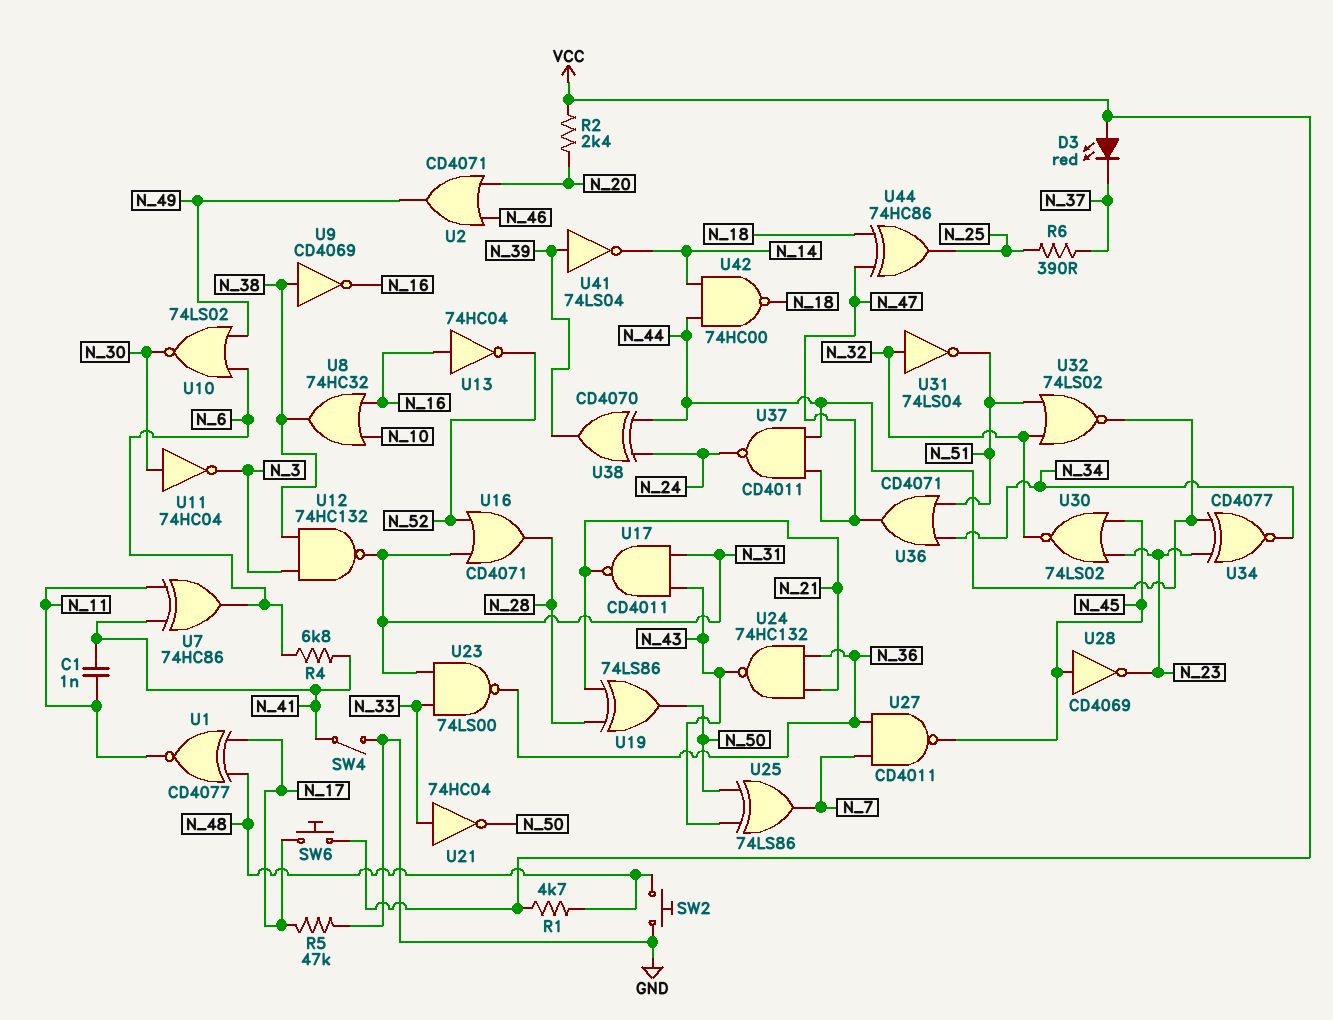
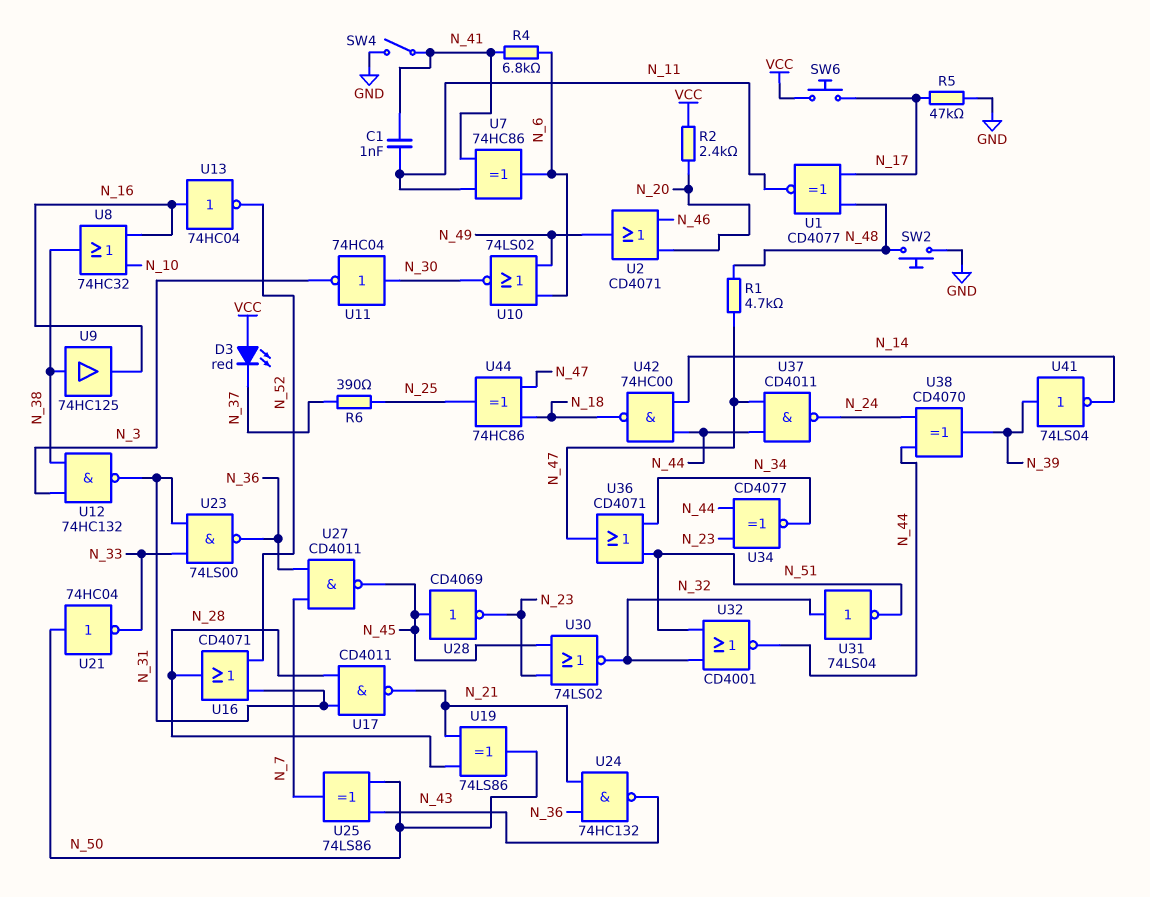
R1: 4.7k (N_48, VCC) -> 4.7k (N_47, N_48)
U9: NOT CD4069 (in N_38, out N_16) -> buffer 74HC125 (in N_38, out N_16)
U17: NAND CD4011 (in N_31, in N_43, out N_21) -> NAND CD4011 (in N_28, in N_31, out N_21)
U21: NOT 74HC04 (in N_33, out N_50) -> NOT 74HC04 (in N_50, out N_33)
U32: NOR 74LS02 (in N_32, in N_51, out N_44) -> NOR CD4001 (in N_32, in N_51, out N_44)

